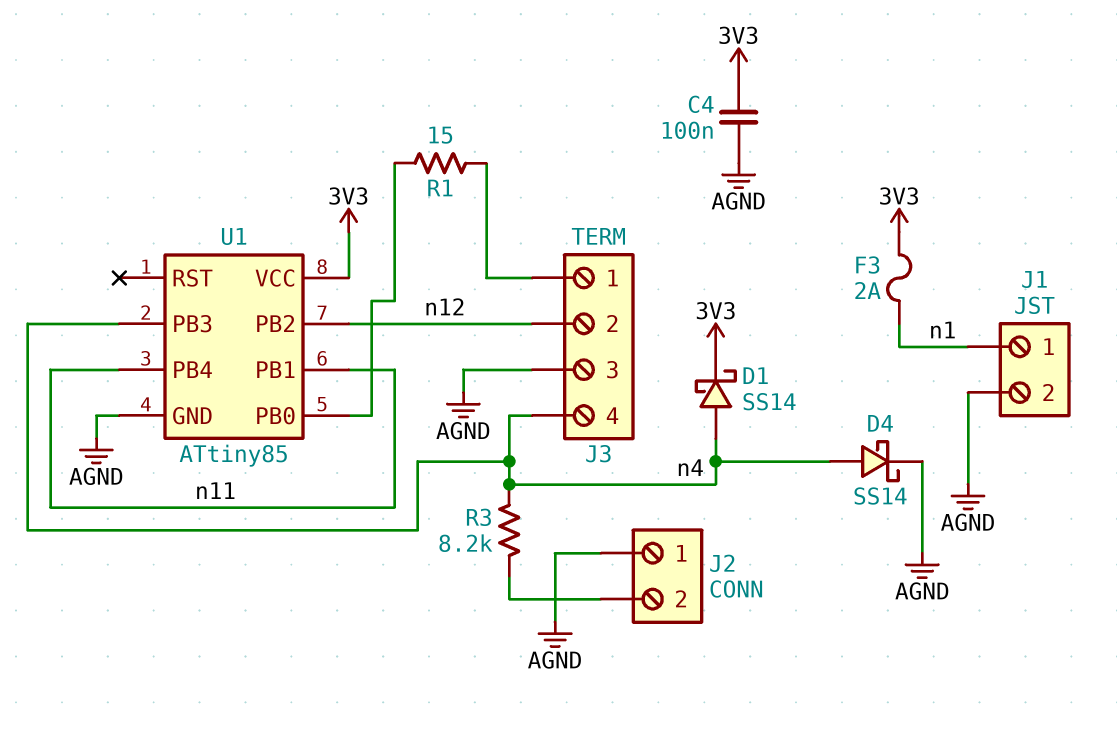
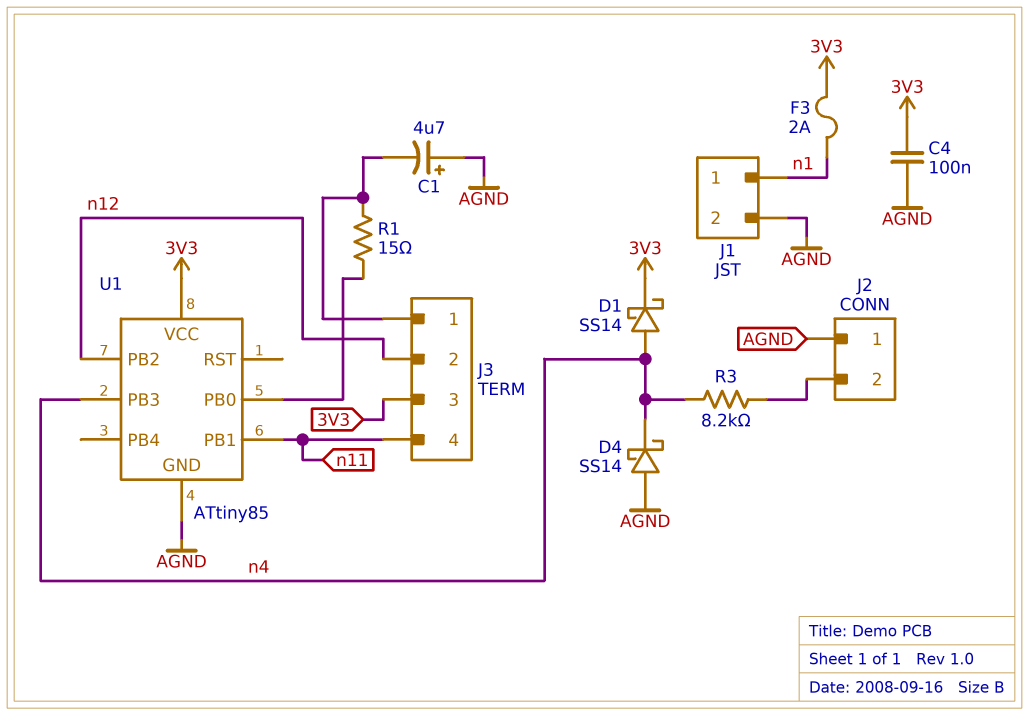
C1: none -> 4.7uF (plus AGND, minus J3/1)
D4: schottky SS14 (A n4, K AGND) -> schottky SS14 (A AGND, K n4)
J3 pin 3: AGND -> 3V3
J3 pin 4: n4 -> n11
U1 pin PB4: n11 -> none

